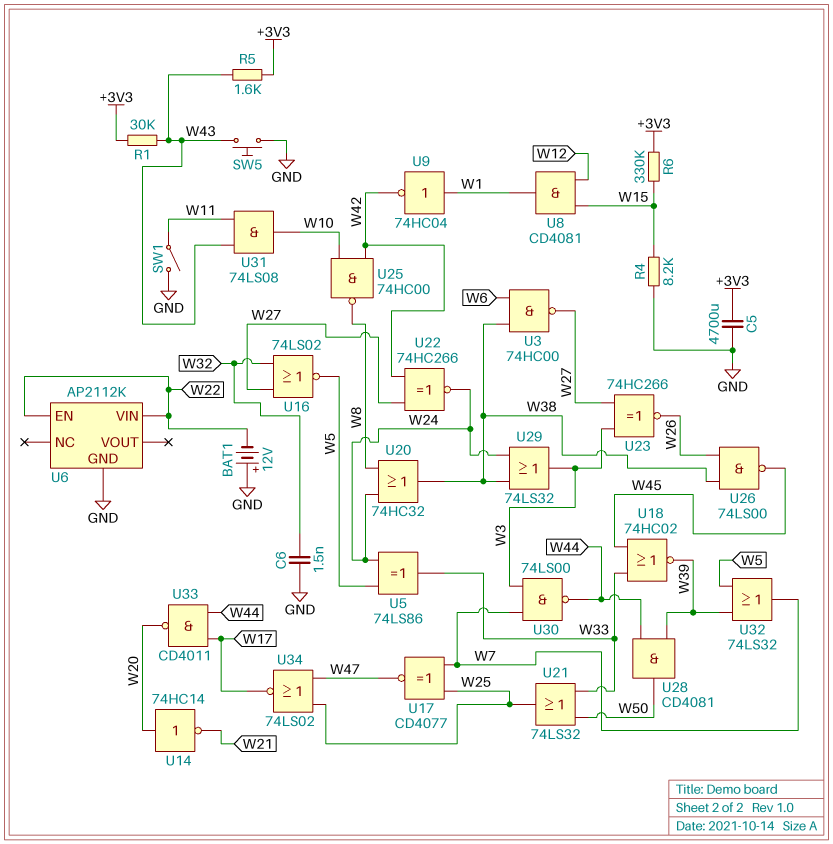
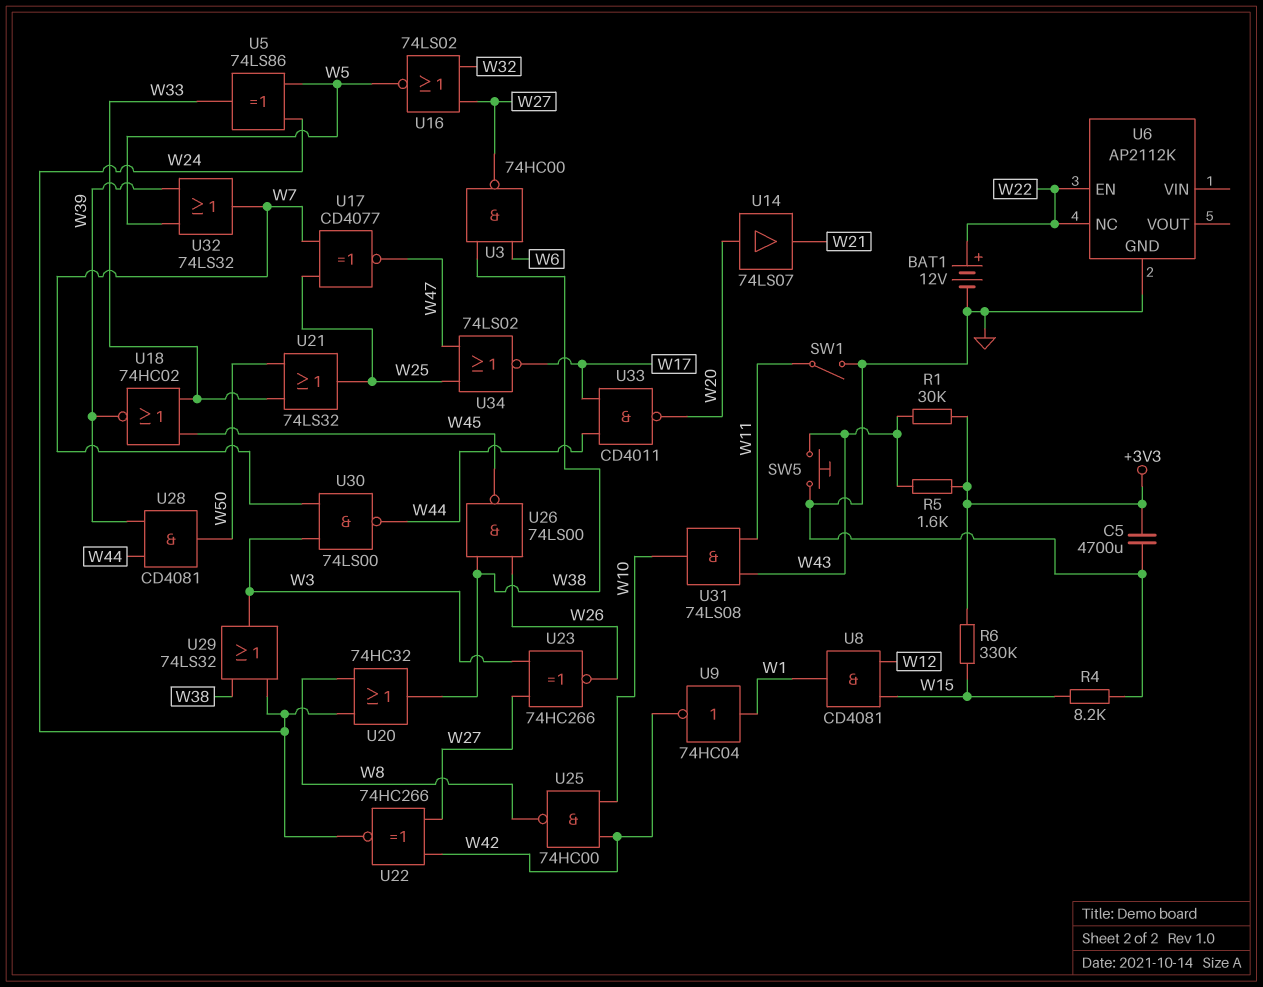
BAT1: 12V (plus GND, minus W22) -> 12V (plus W22, minus GND)
C6: 1.5nF (GND, W32) -> none
U6 pin NC: none -> W22
U6 pin VIN: W22 -> none
U14: NOT 74HC14 (in W20, out W21) -> buffer 74LS07 (in W20, out W21)

